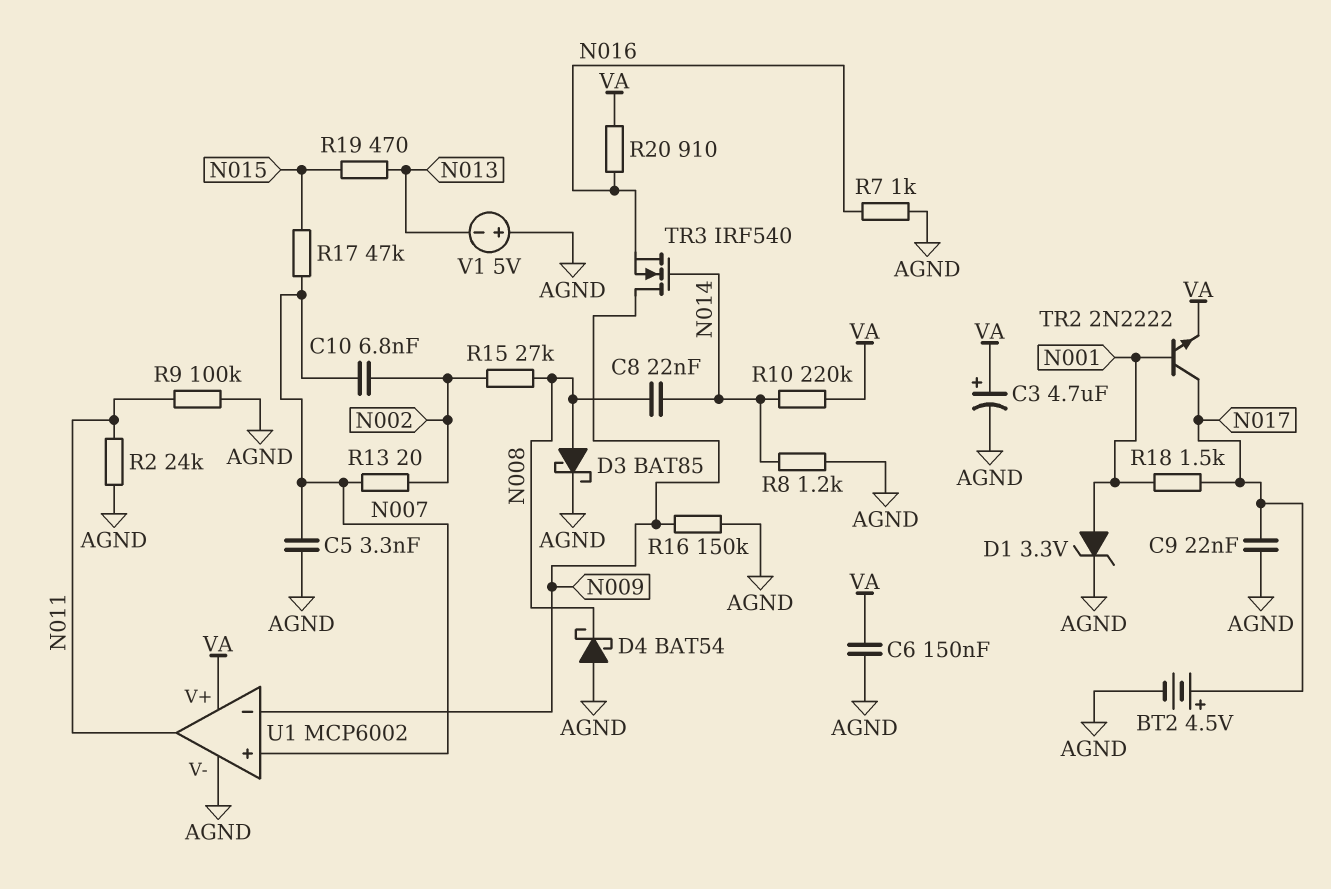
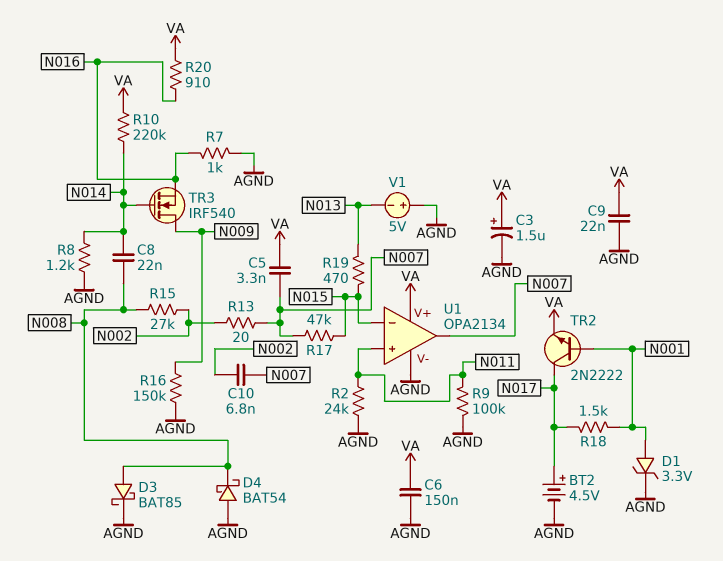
C3: 4.7uF (plus VA, minus AGND) -> 1.5uF (plus VA, minus AGND)
C5: 3.3nF (AGND, N007) -> 3.3nF (N007, VA)
C9: 22nF (AGND, N017) -> 22nF (AGND, VA)
U1: MCP6002 -> OPA2134
U1 pin in+: N007 -> N011
U1 pin in-: N009 -> N015
U1 pin out: N011 -> N007

